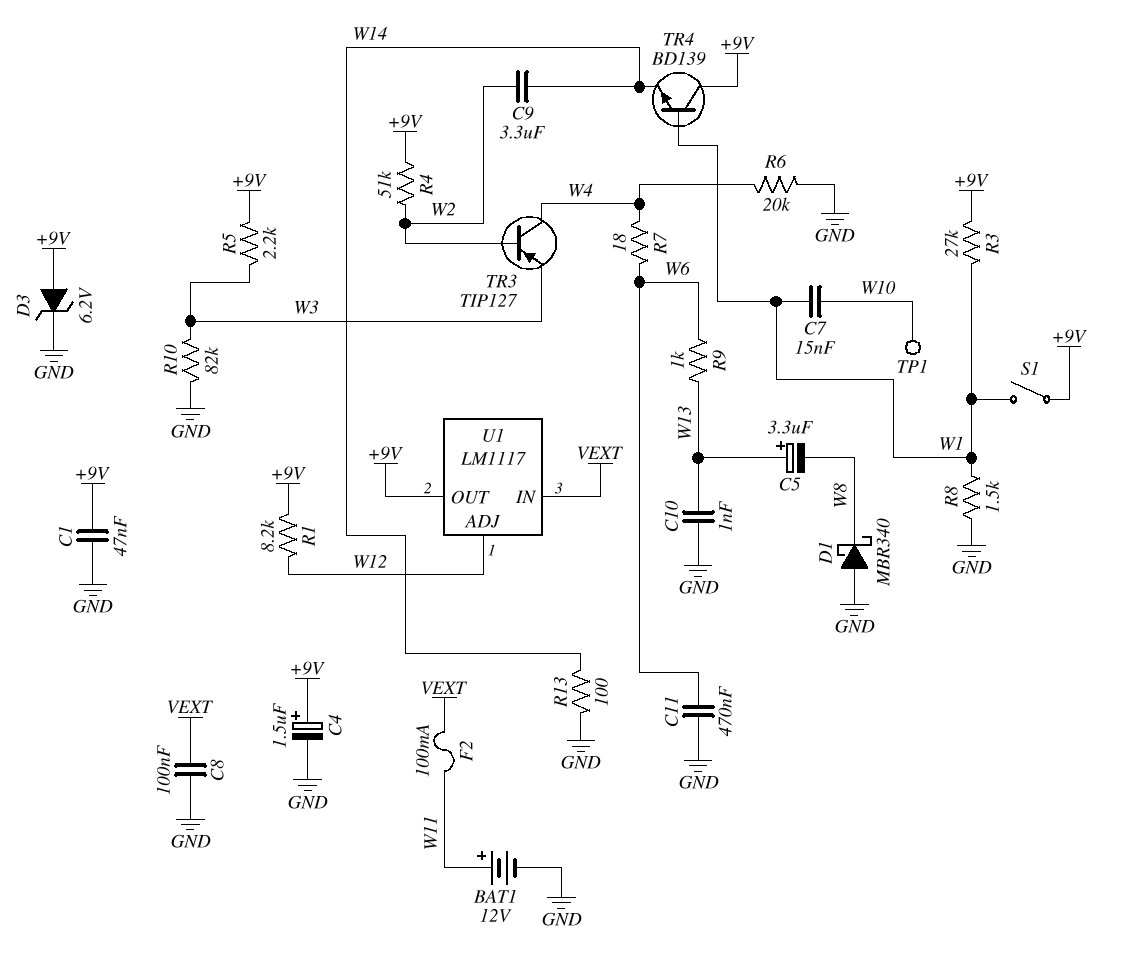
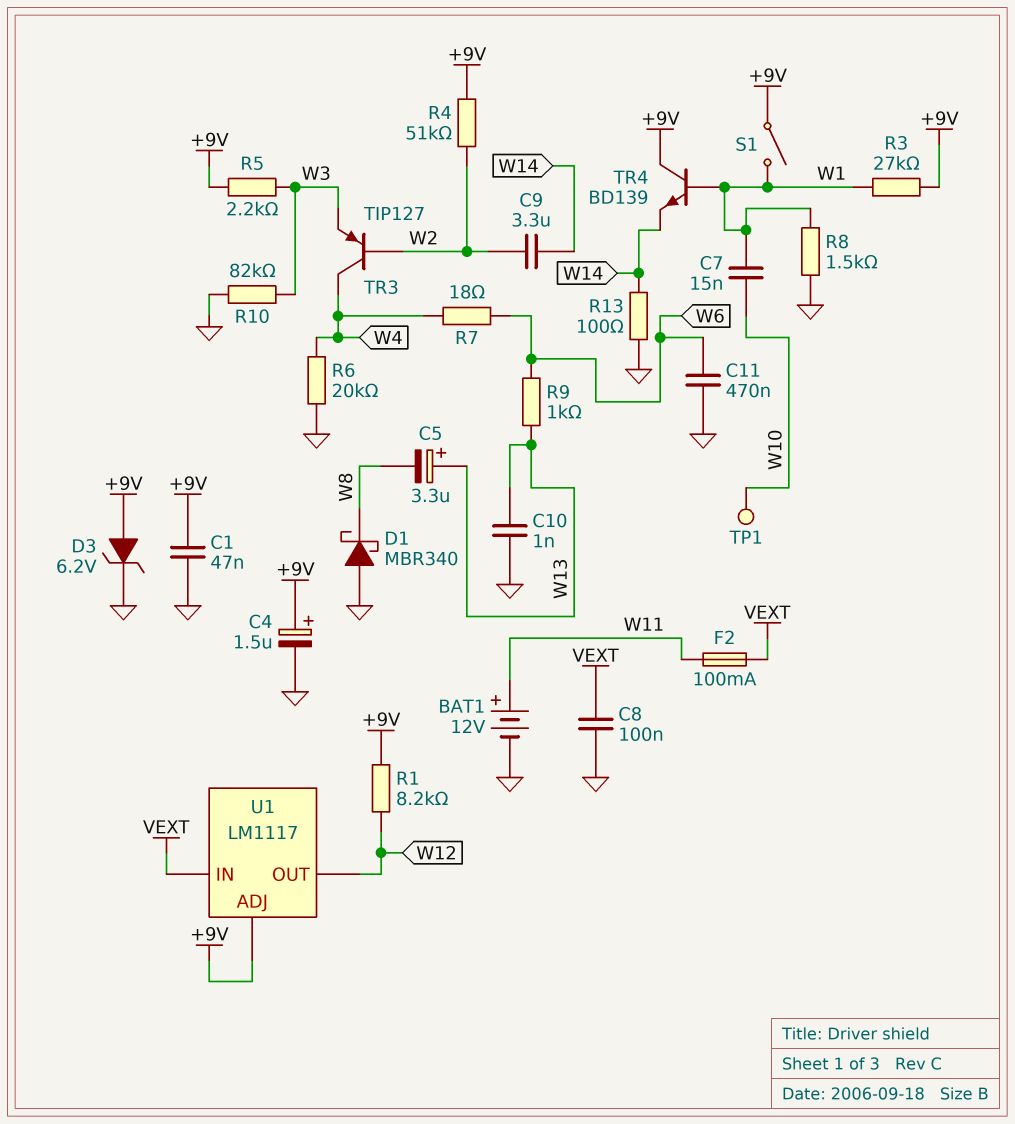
U1 pin ADJ: W12 -> +9V
U1 pin OUT: +9V -> W12

